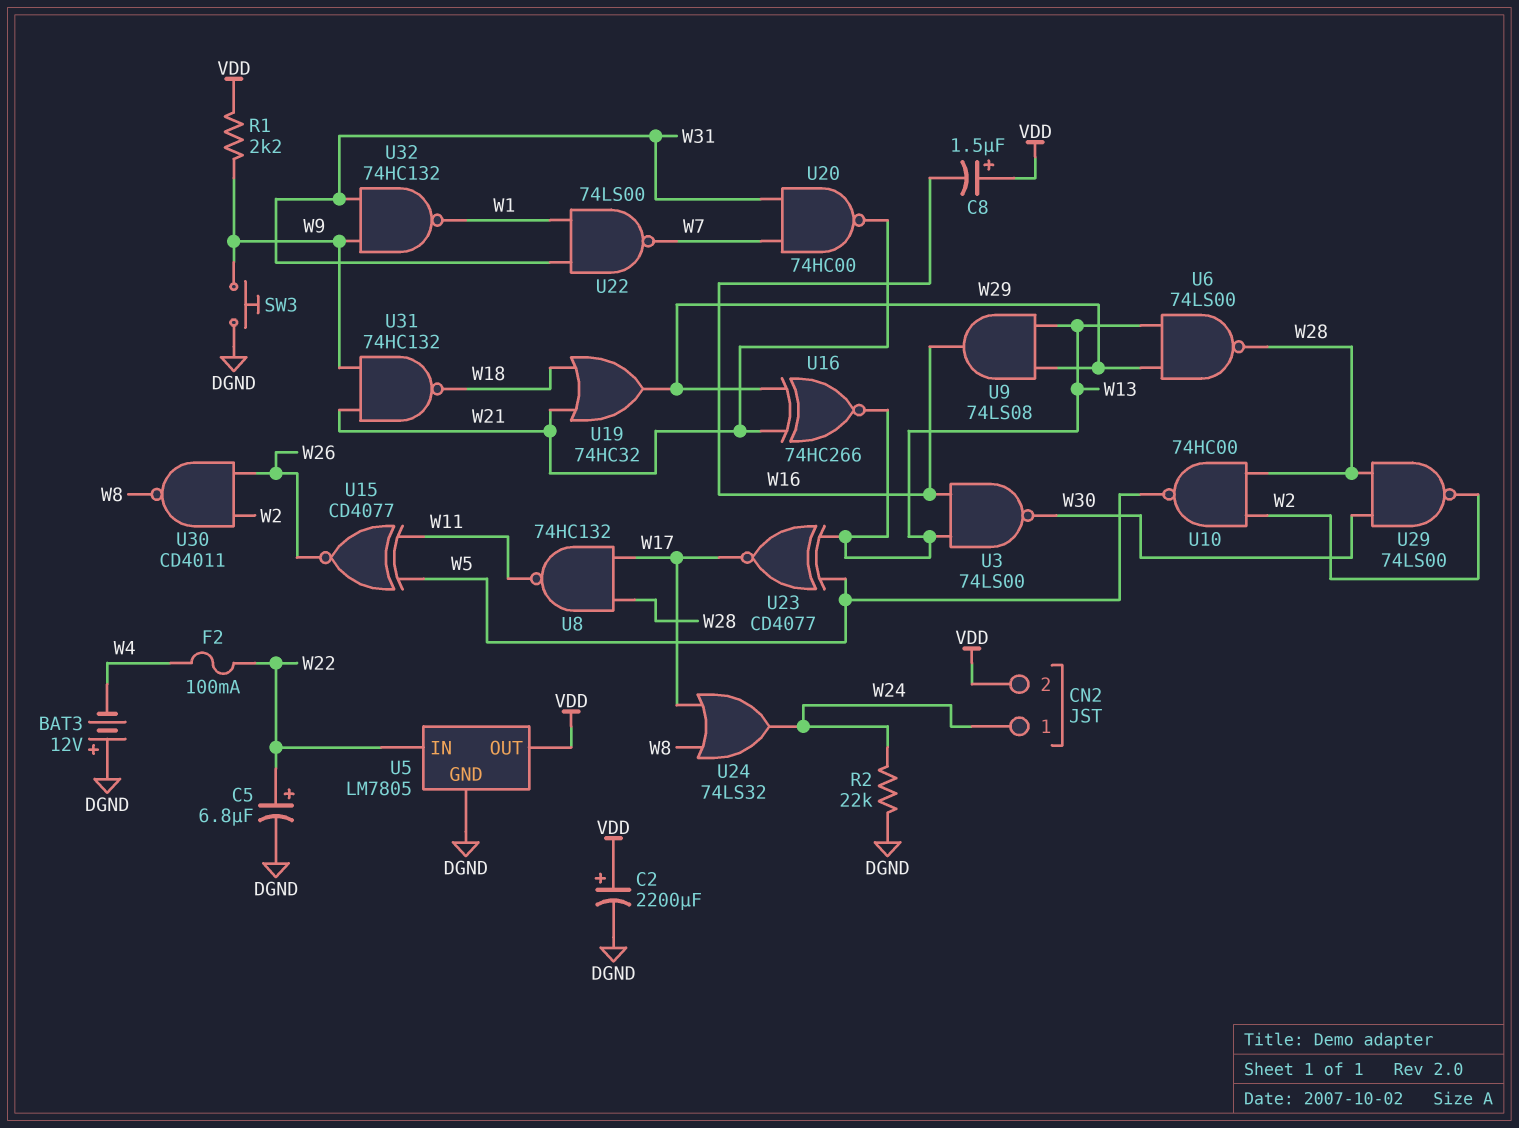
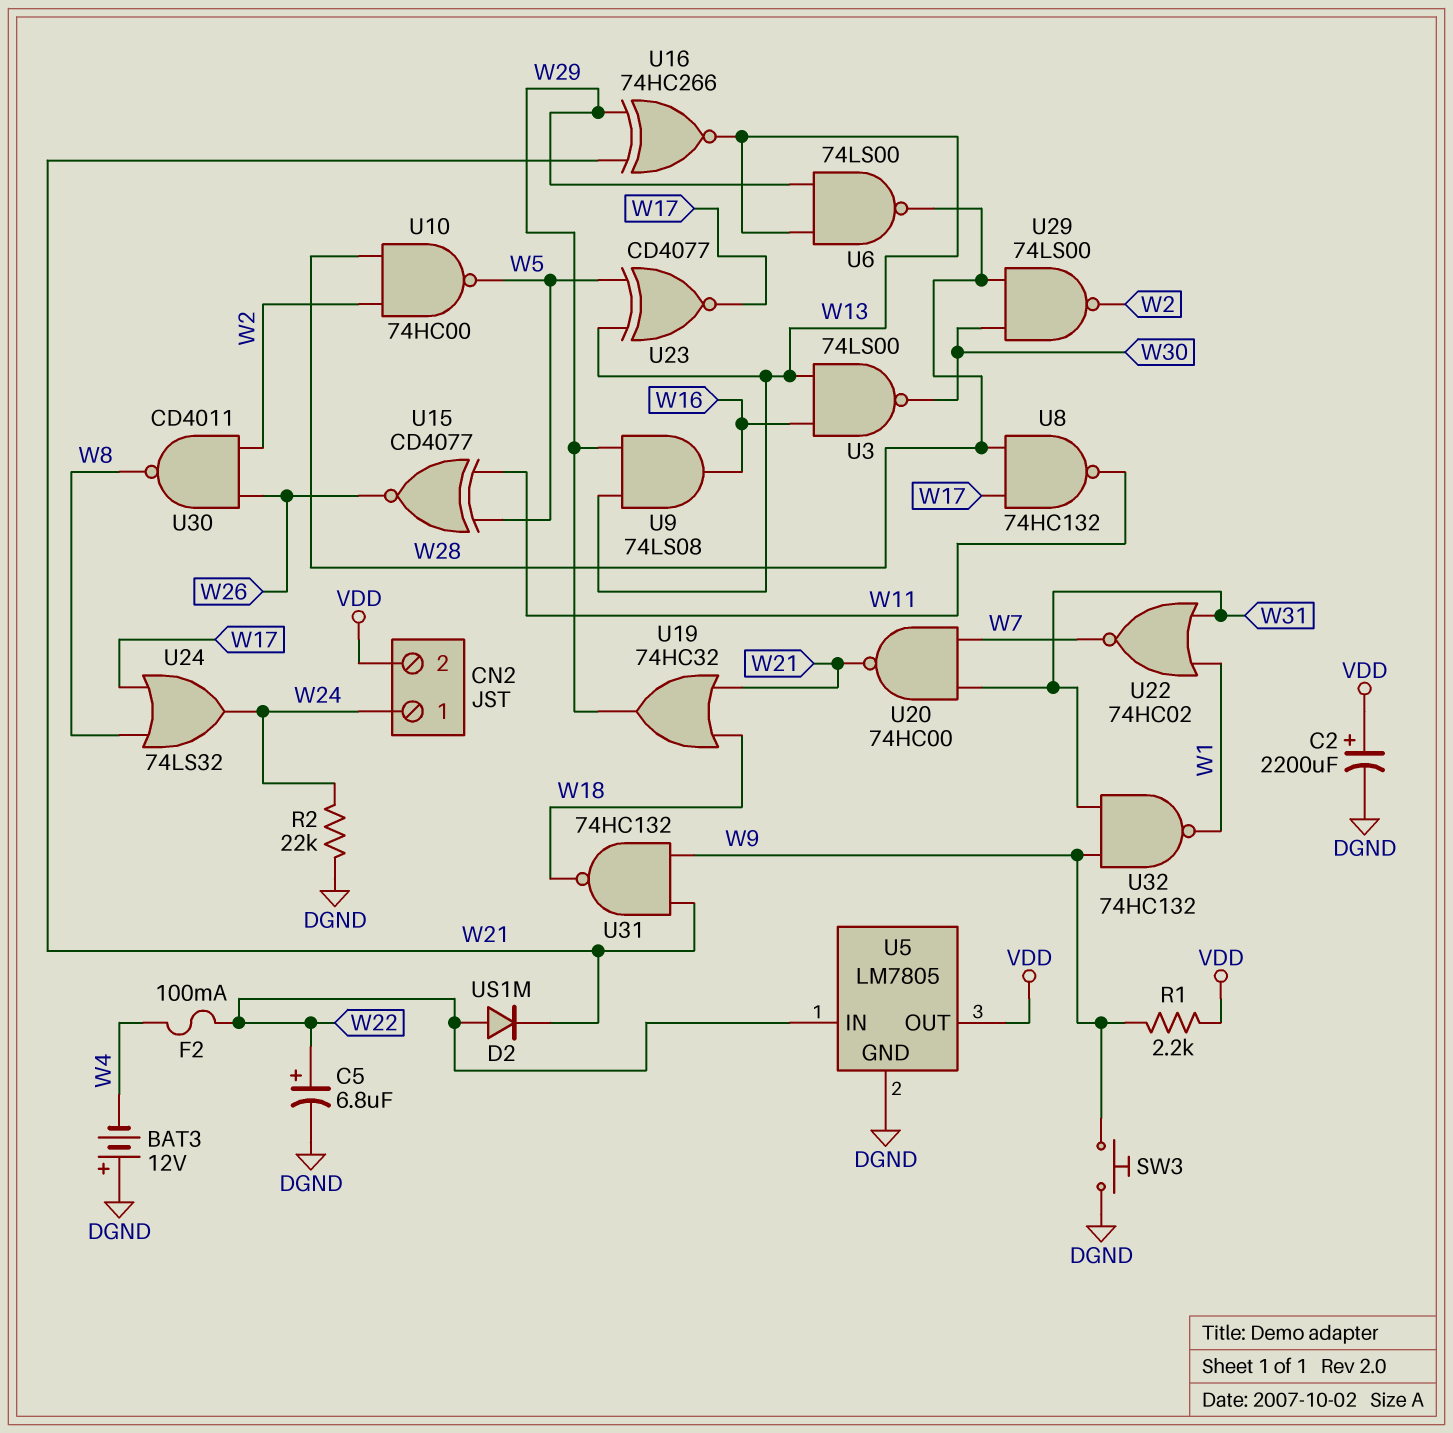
C8: 1.5uF (plus VDD, minus W16) -> none
D2: none -> diode US1M (A W22, K W21)
U22: NAND 74LS00 (in W1, in W31, out W7) -> NOR 74HC02 (in W1, in W31, out W7)

